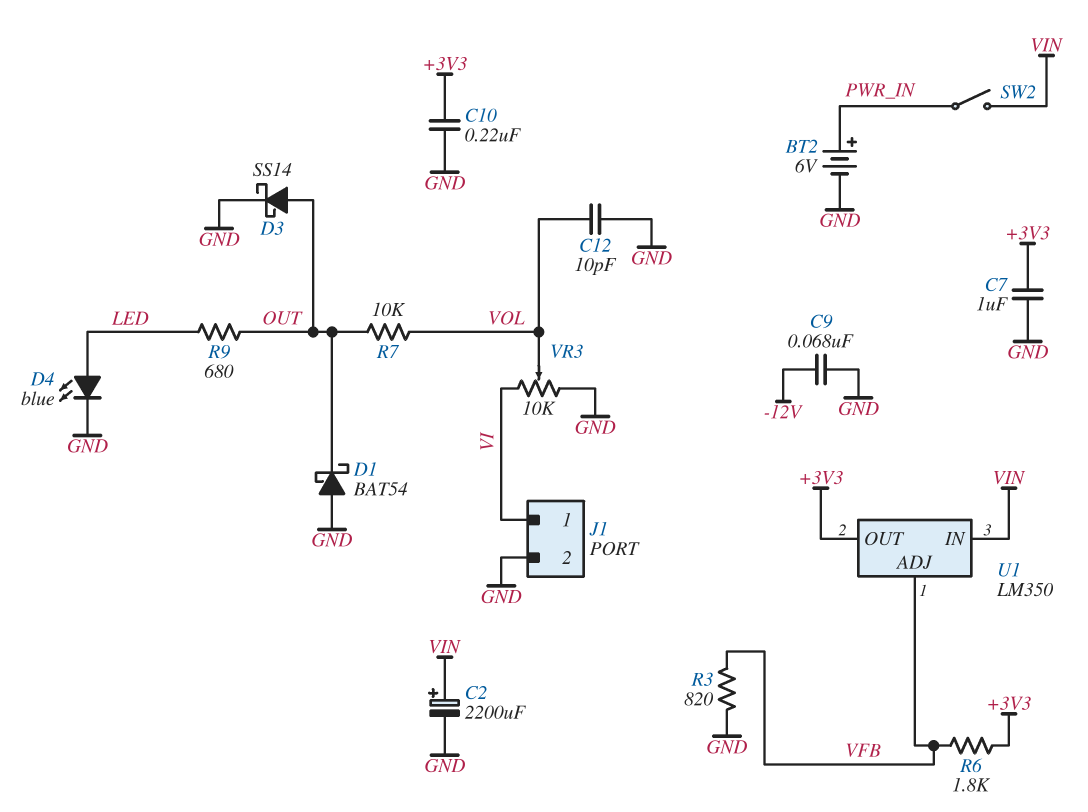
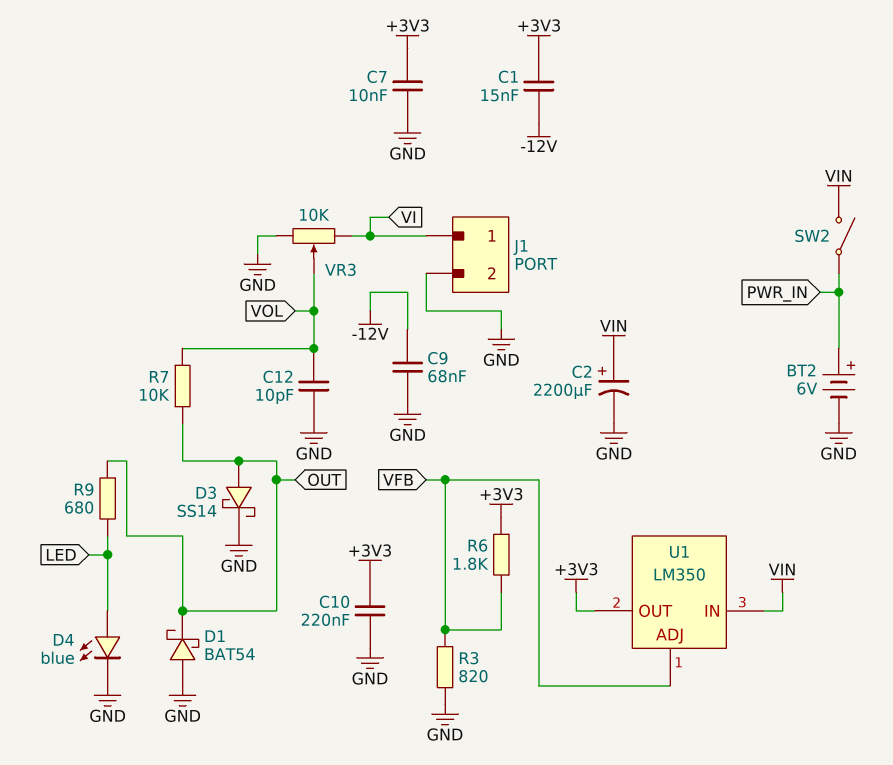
C1: none -> 15nF (+3V3, -12V)
C7: 1uF (+3V3, GND) -> 10nF (+3V3, GND)

